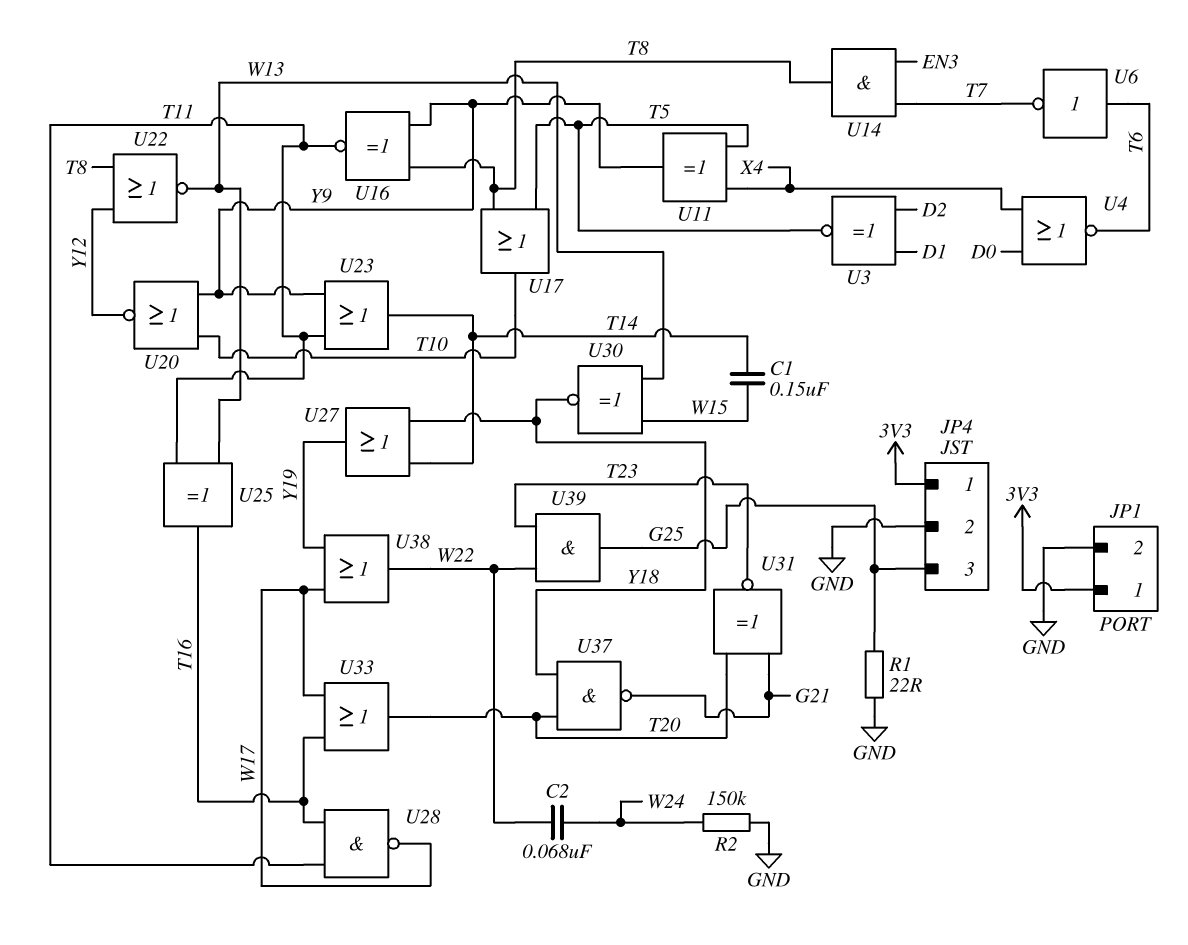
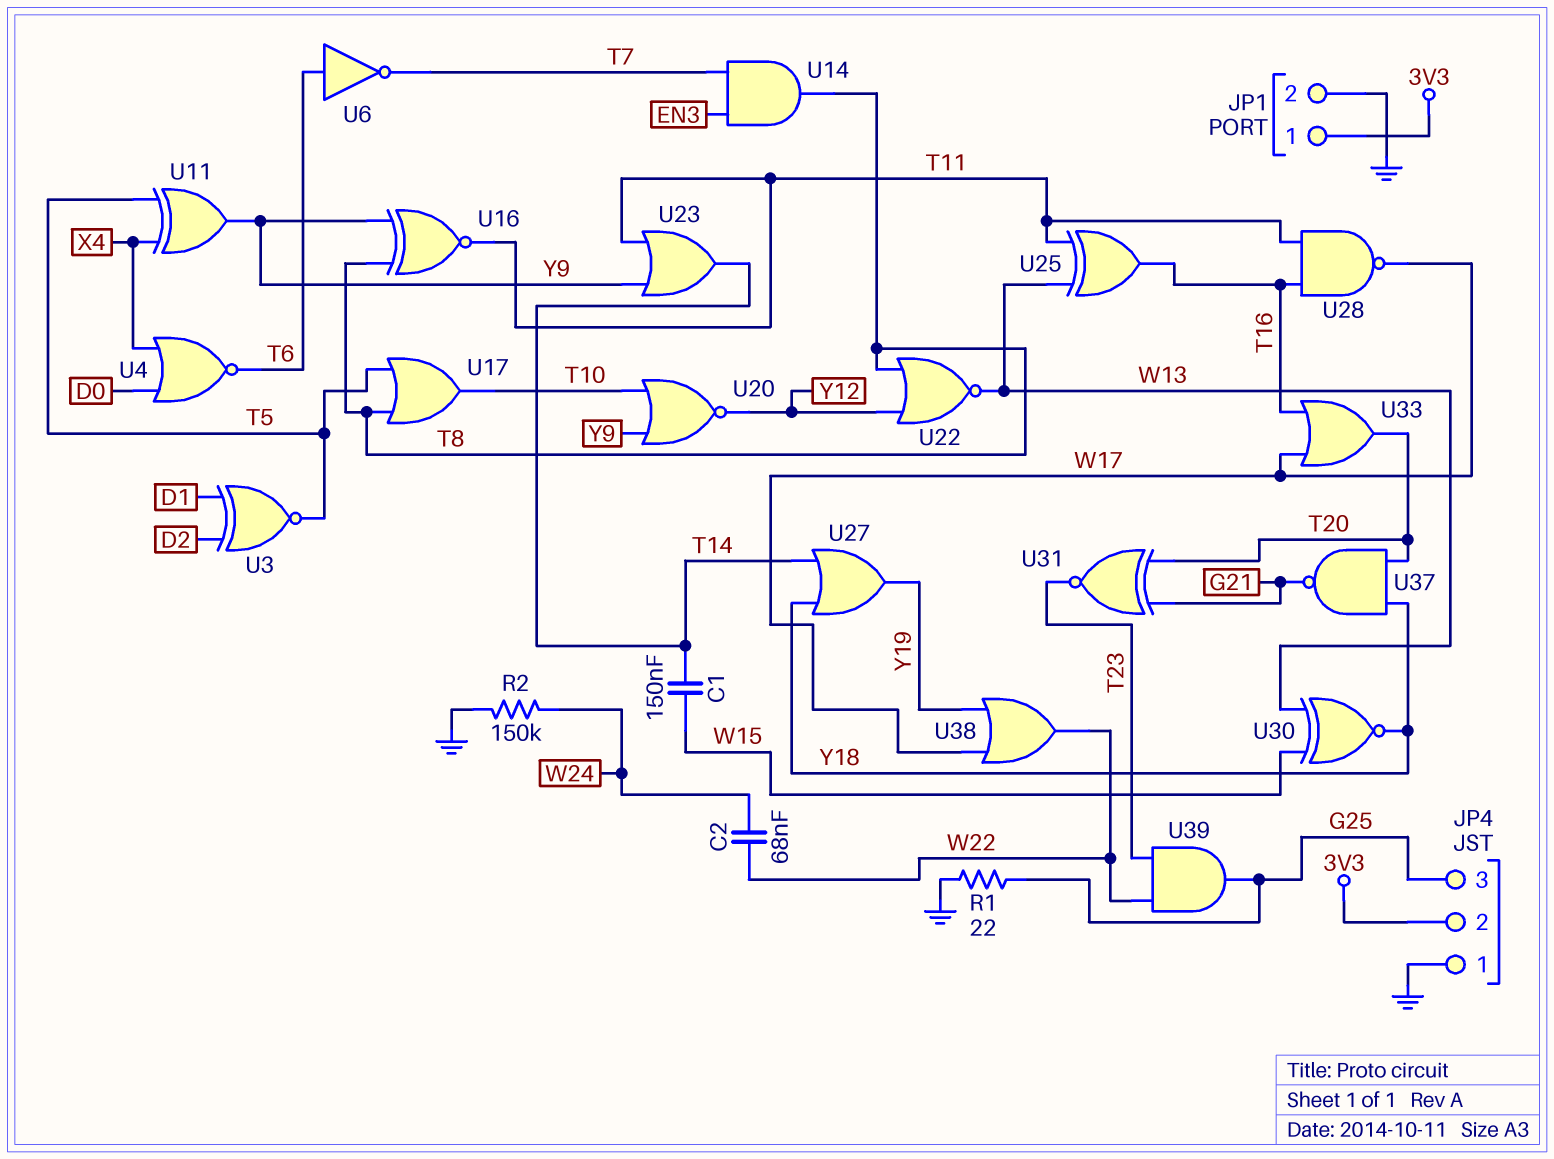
JP4 pin 1: 3V3 -> GND
JP4 pin 2: GND -> 3V3

